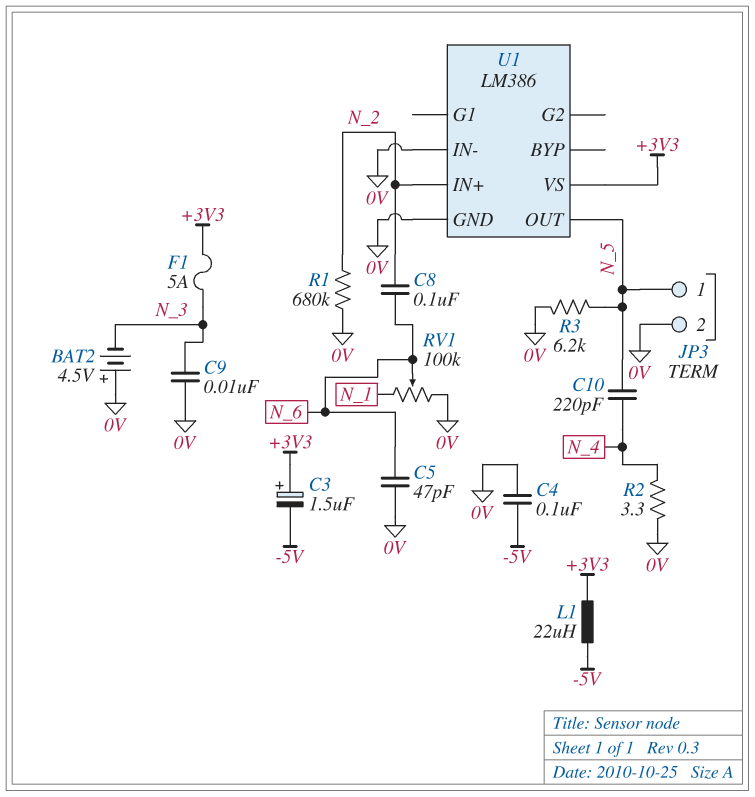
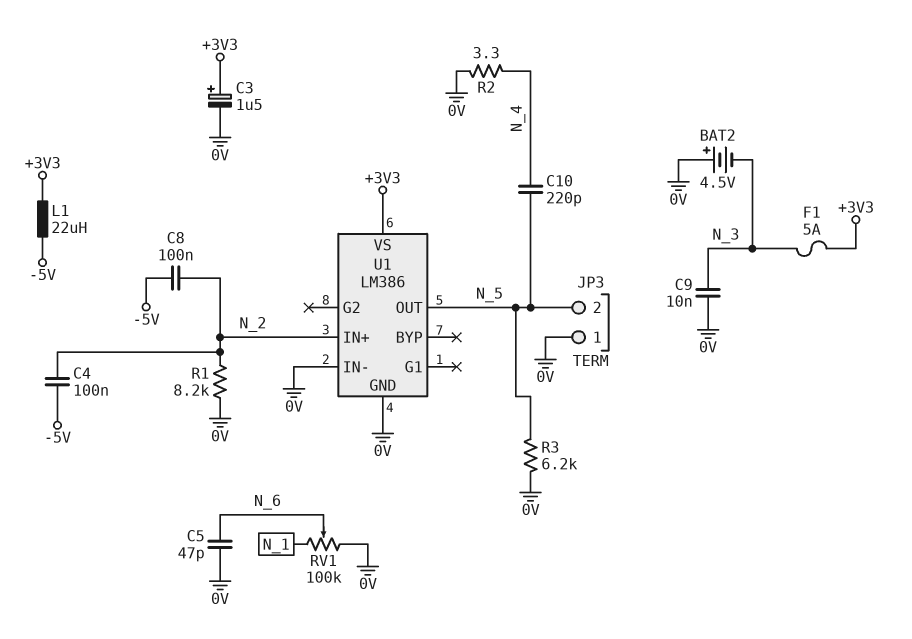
C3: 1.5uF (plus +3V3, minus -5V) -> 1.5uF (plus +3V3, minus 0V)
C4: 100nF (-5V, 0V) -> 100nF (-5V, N_2)
C8: 100nF (N_2, N_6) -> 100nF (-5V, N_2)
JP3 pin 1: N_5 -> 0V
JP3 pin 2: 0V -> N_5
R1: 680k (0V, N_2) -> 8.2k (0V, N_2)

